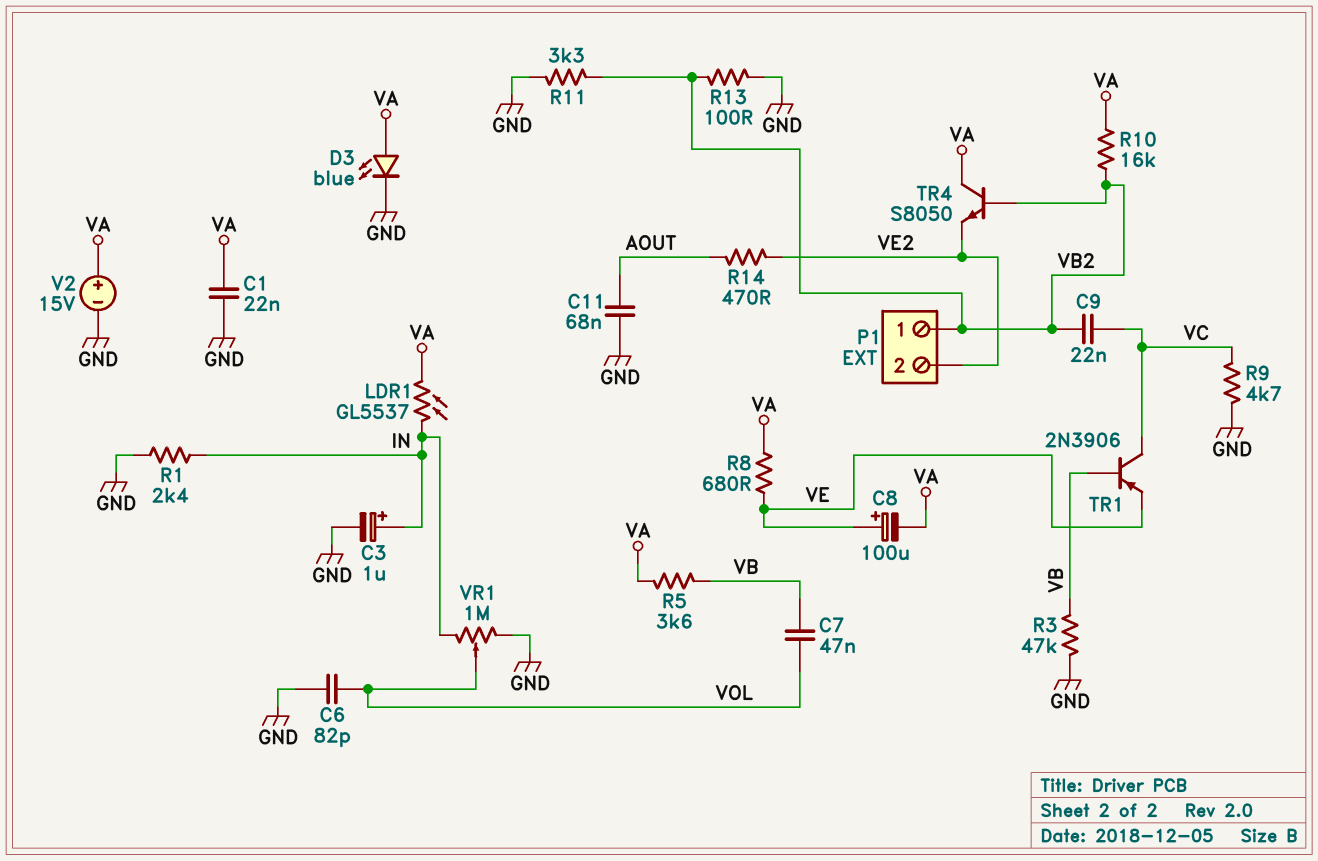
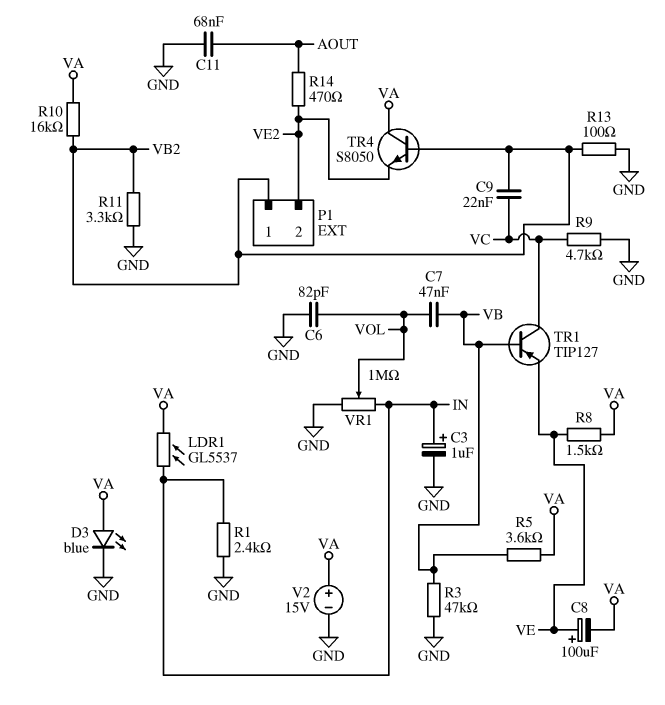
C1: 22nF (GND, VA) -> none
R8: 680 (VA, VE) -> 1.5k (VA, VE)
TR1: PNP 2N3906 (B VB, C VC, E VE) -> PNP TIP127 (B VB, C VC, E VE)

